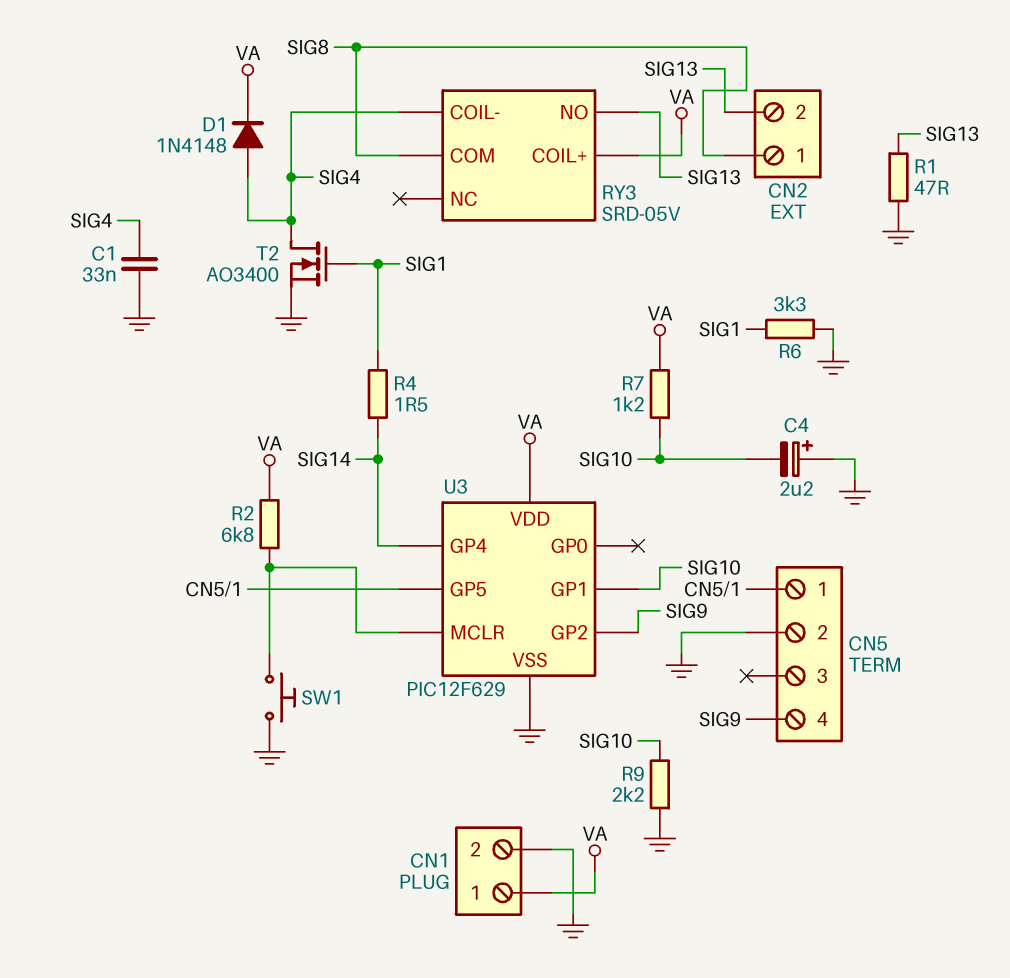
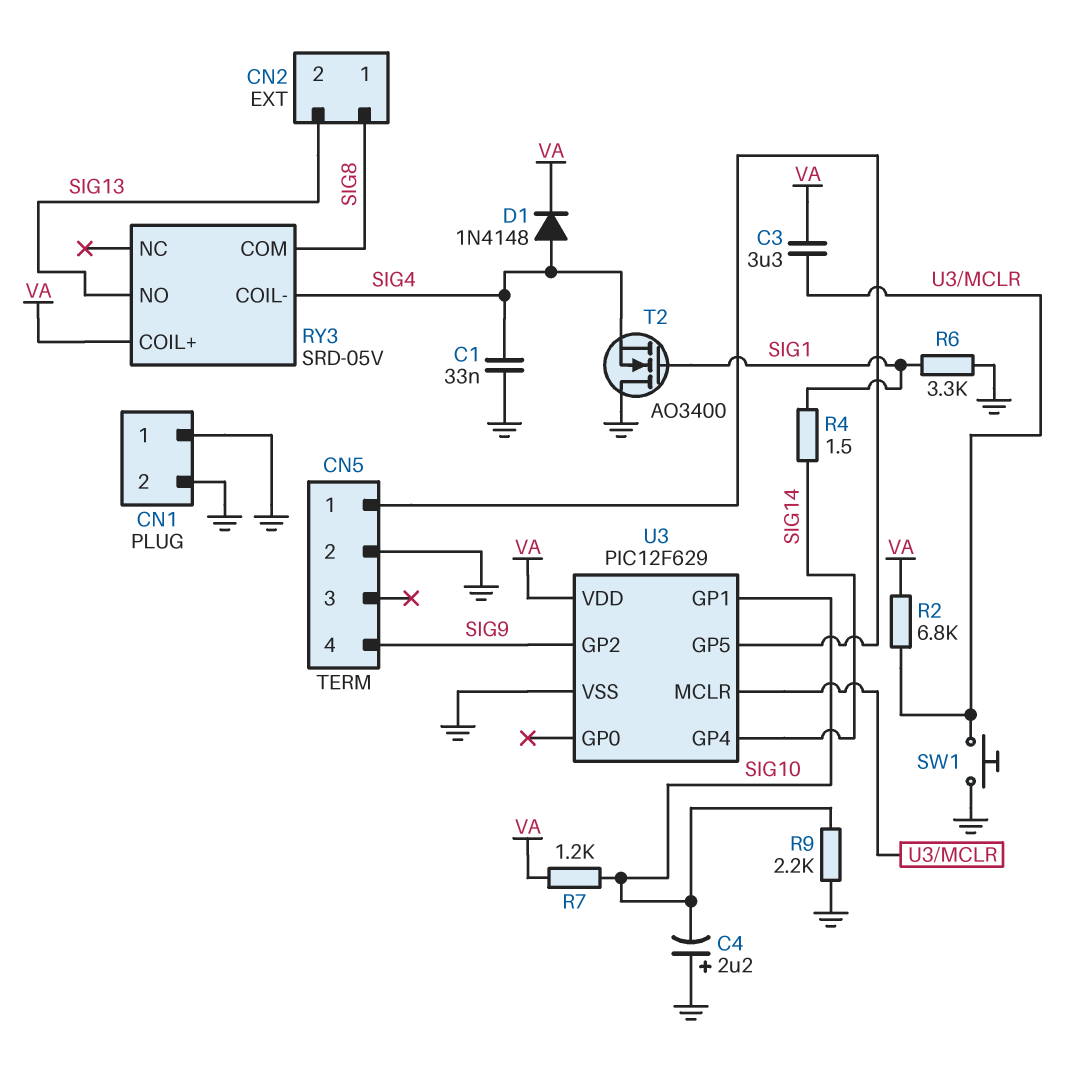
C3: none -> 3.3uF (U3/MCLR, VA)
CN1 pin 1: VA -> GND
R1: 47 (GND, SIG13) -> none
T2: NMOS AO3400 (G SIG1, D SIG4, S GND) -> NMOS AO3400 (G SIG1, D GND, S SIG4)

